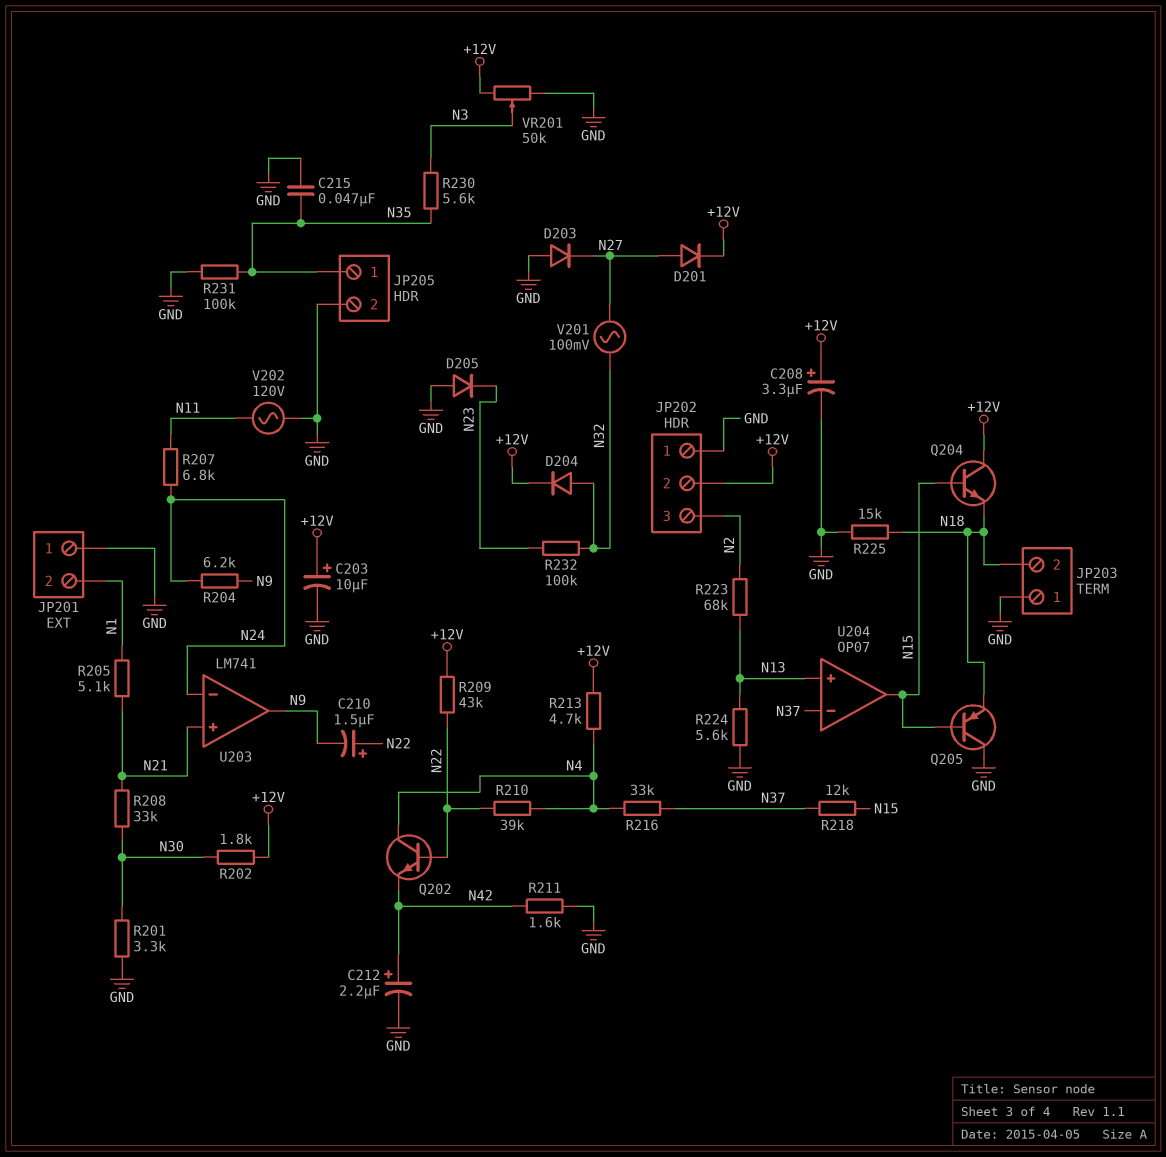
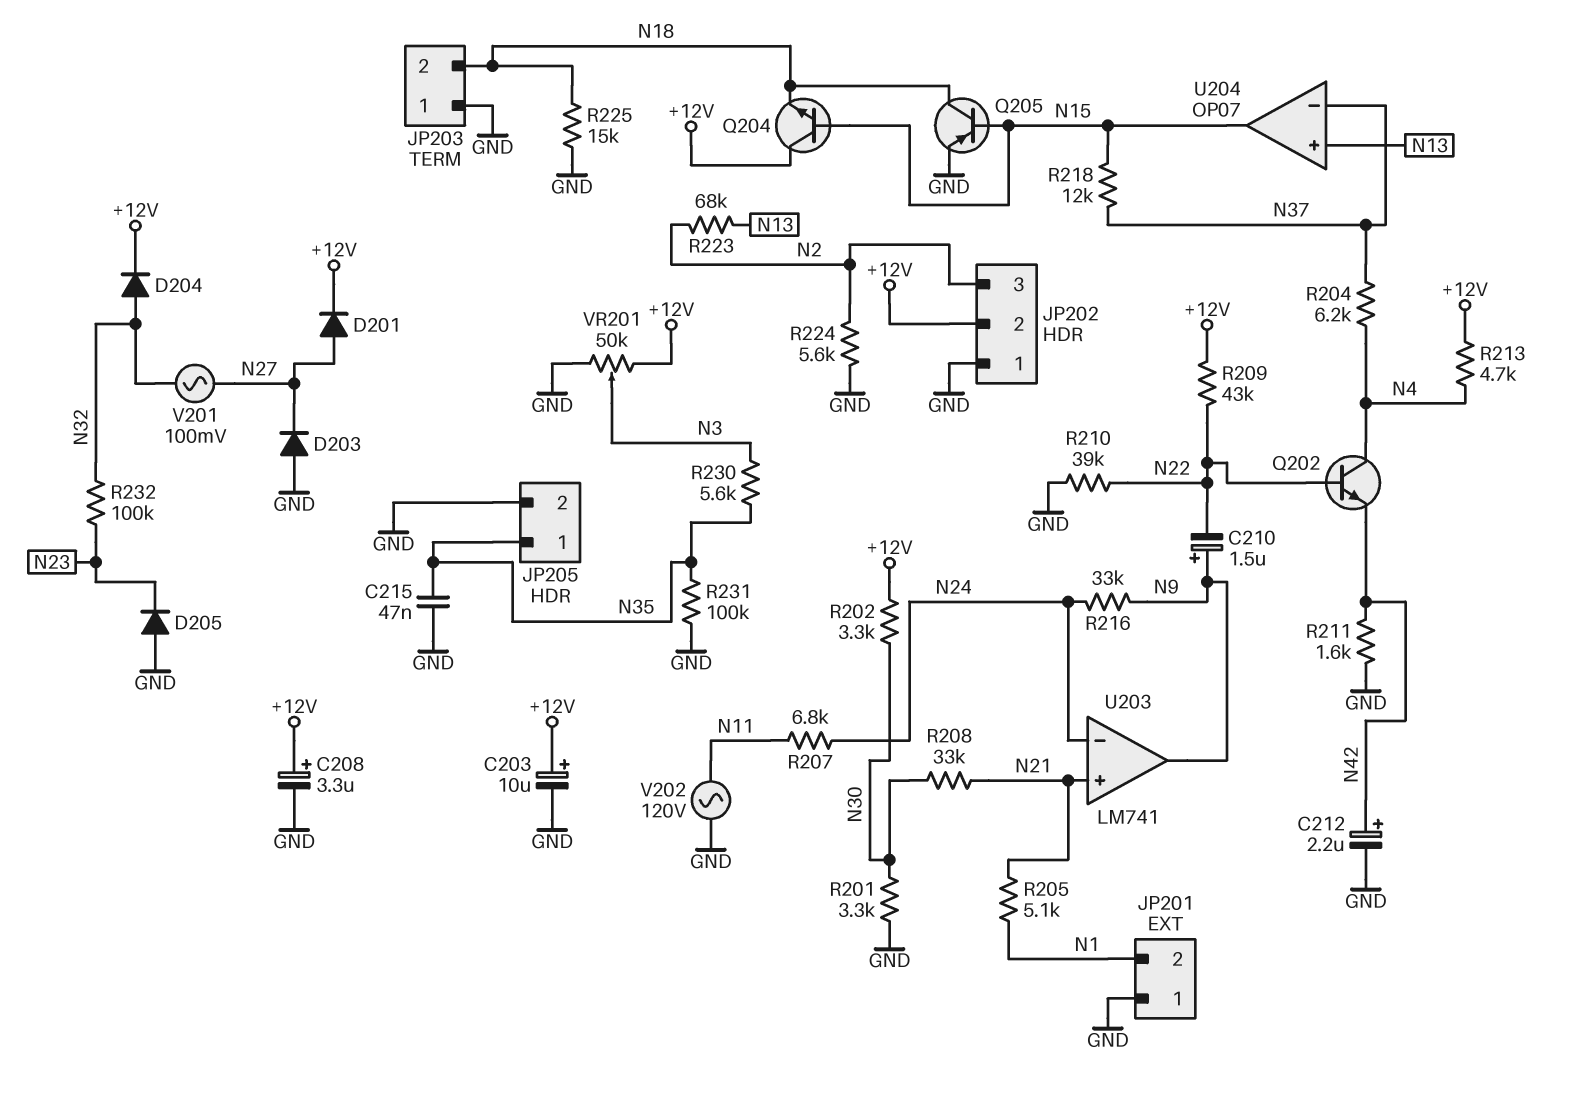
C210: 1.5uF (plus N22, minus N9) -> 1.5uF (plus N9, minus N22)
Q205: PNP (B N15, C GND, E N18) -> PNP (B N15, C N18, E GND)
R202: 1.8k (+12V, N30) -> 3.3k (+12V, N30)
R204: 6.2k (N9, N24) -> 6.2k (N4, N37)
R210: 39k (N4, N22) -> 39k (GND, N22)
R216: 33k (N4, N37) -> 33k (N9, N24)
R224: 5.6k (GND, N13) -> 5.6k (GND, N2)

